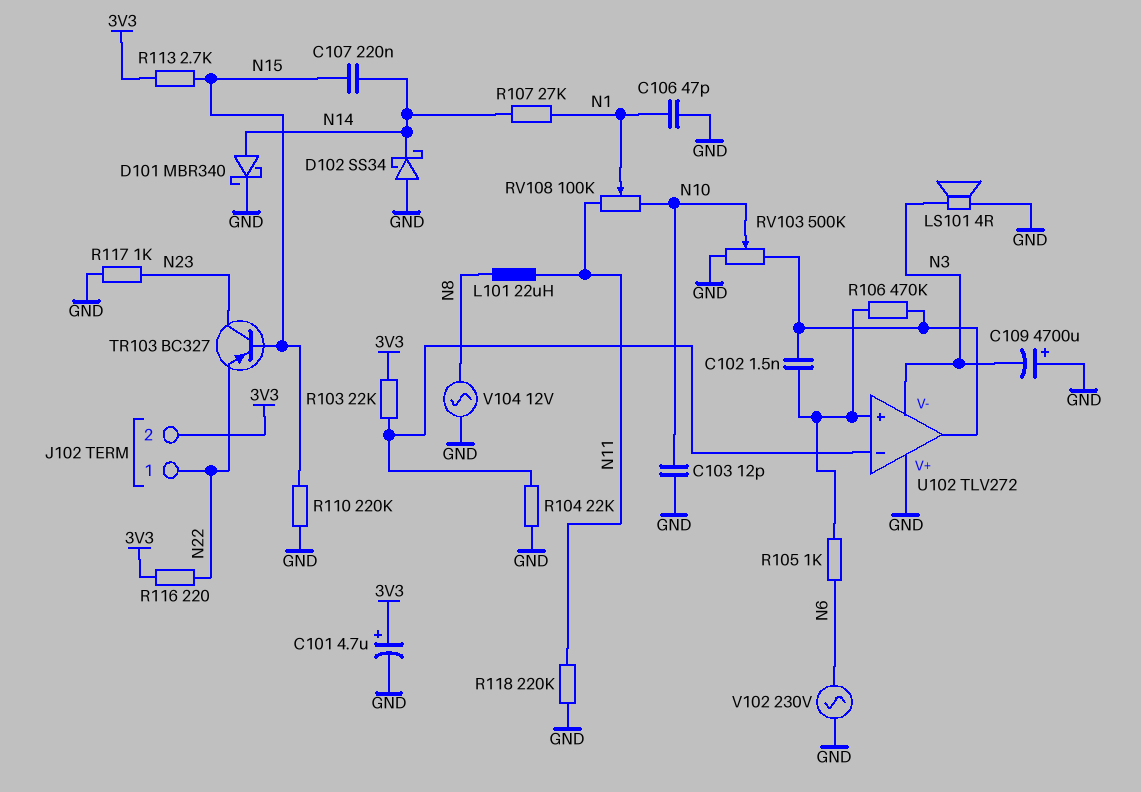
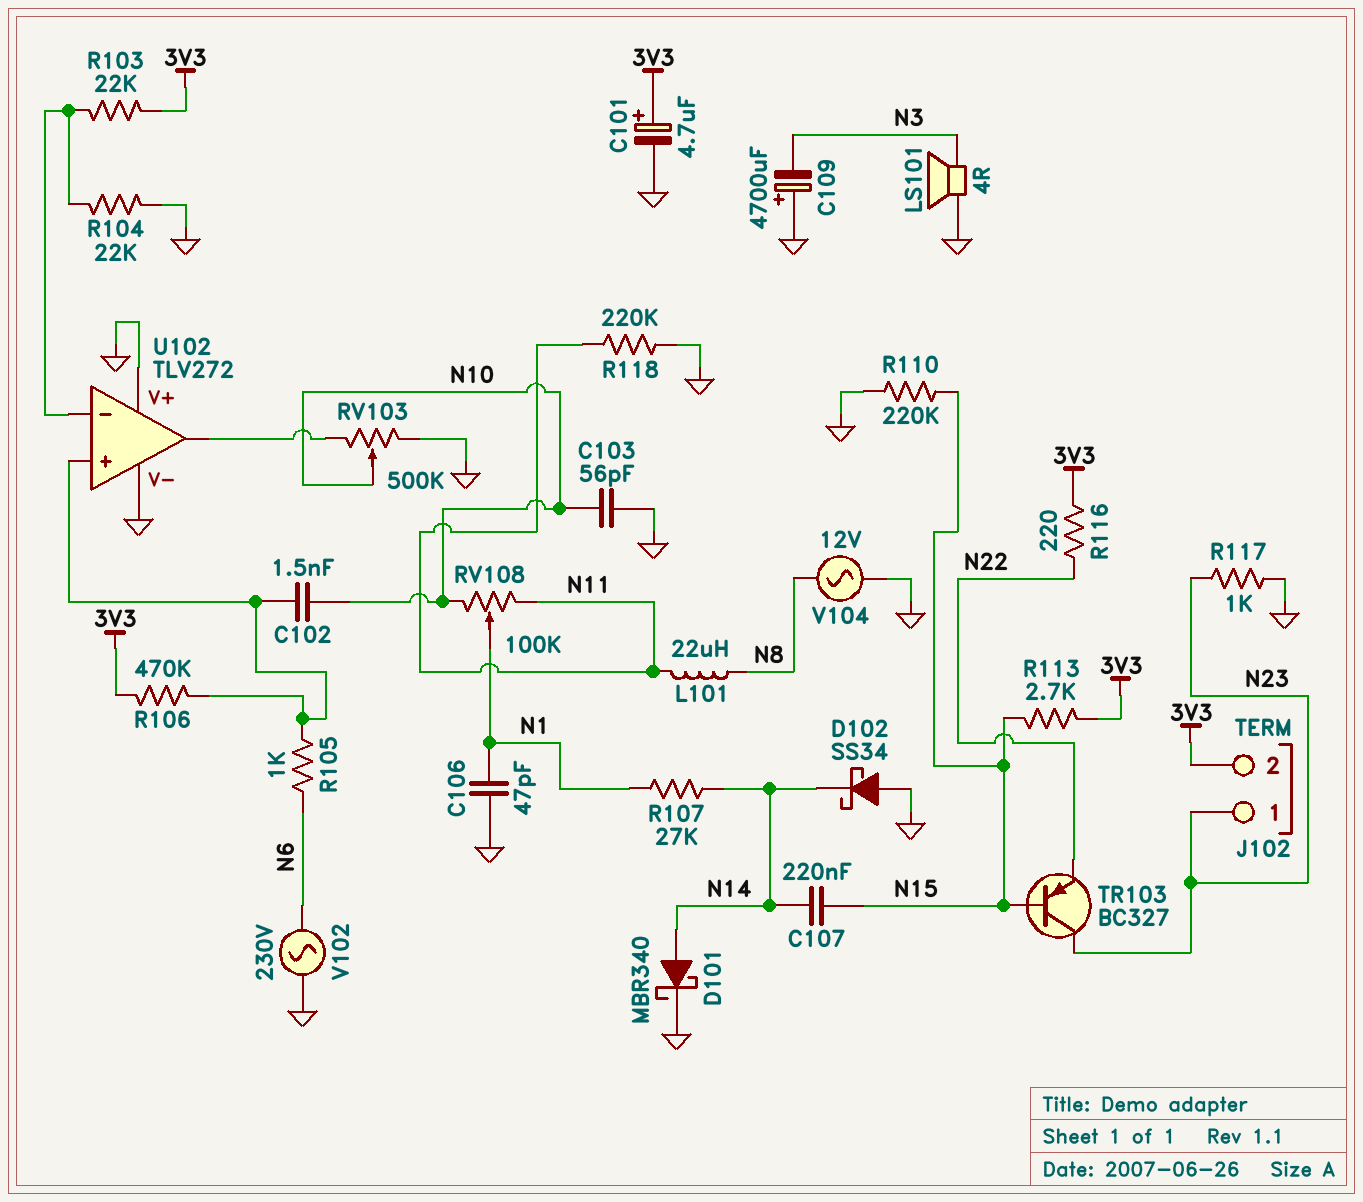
C102: 1.5nF (U102/in+, U102/out) -> 1.5nF (N10, U102/in+)
C103: 12pF (GND, N10) -> 56pF (GND, N10)
J102 pin 1: N22 -> N23
R106: 470k (U102/in+, U102/out) -> 470k (3V3, U102/in+)
U102 pin V-: N3 -> GND

